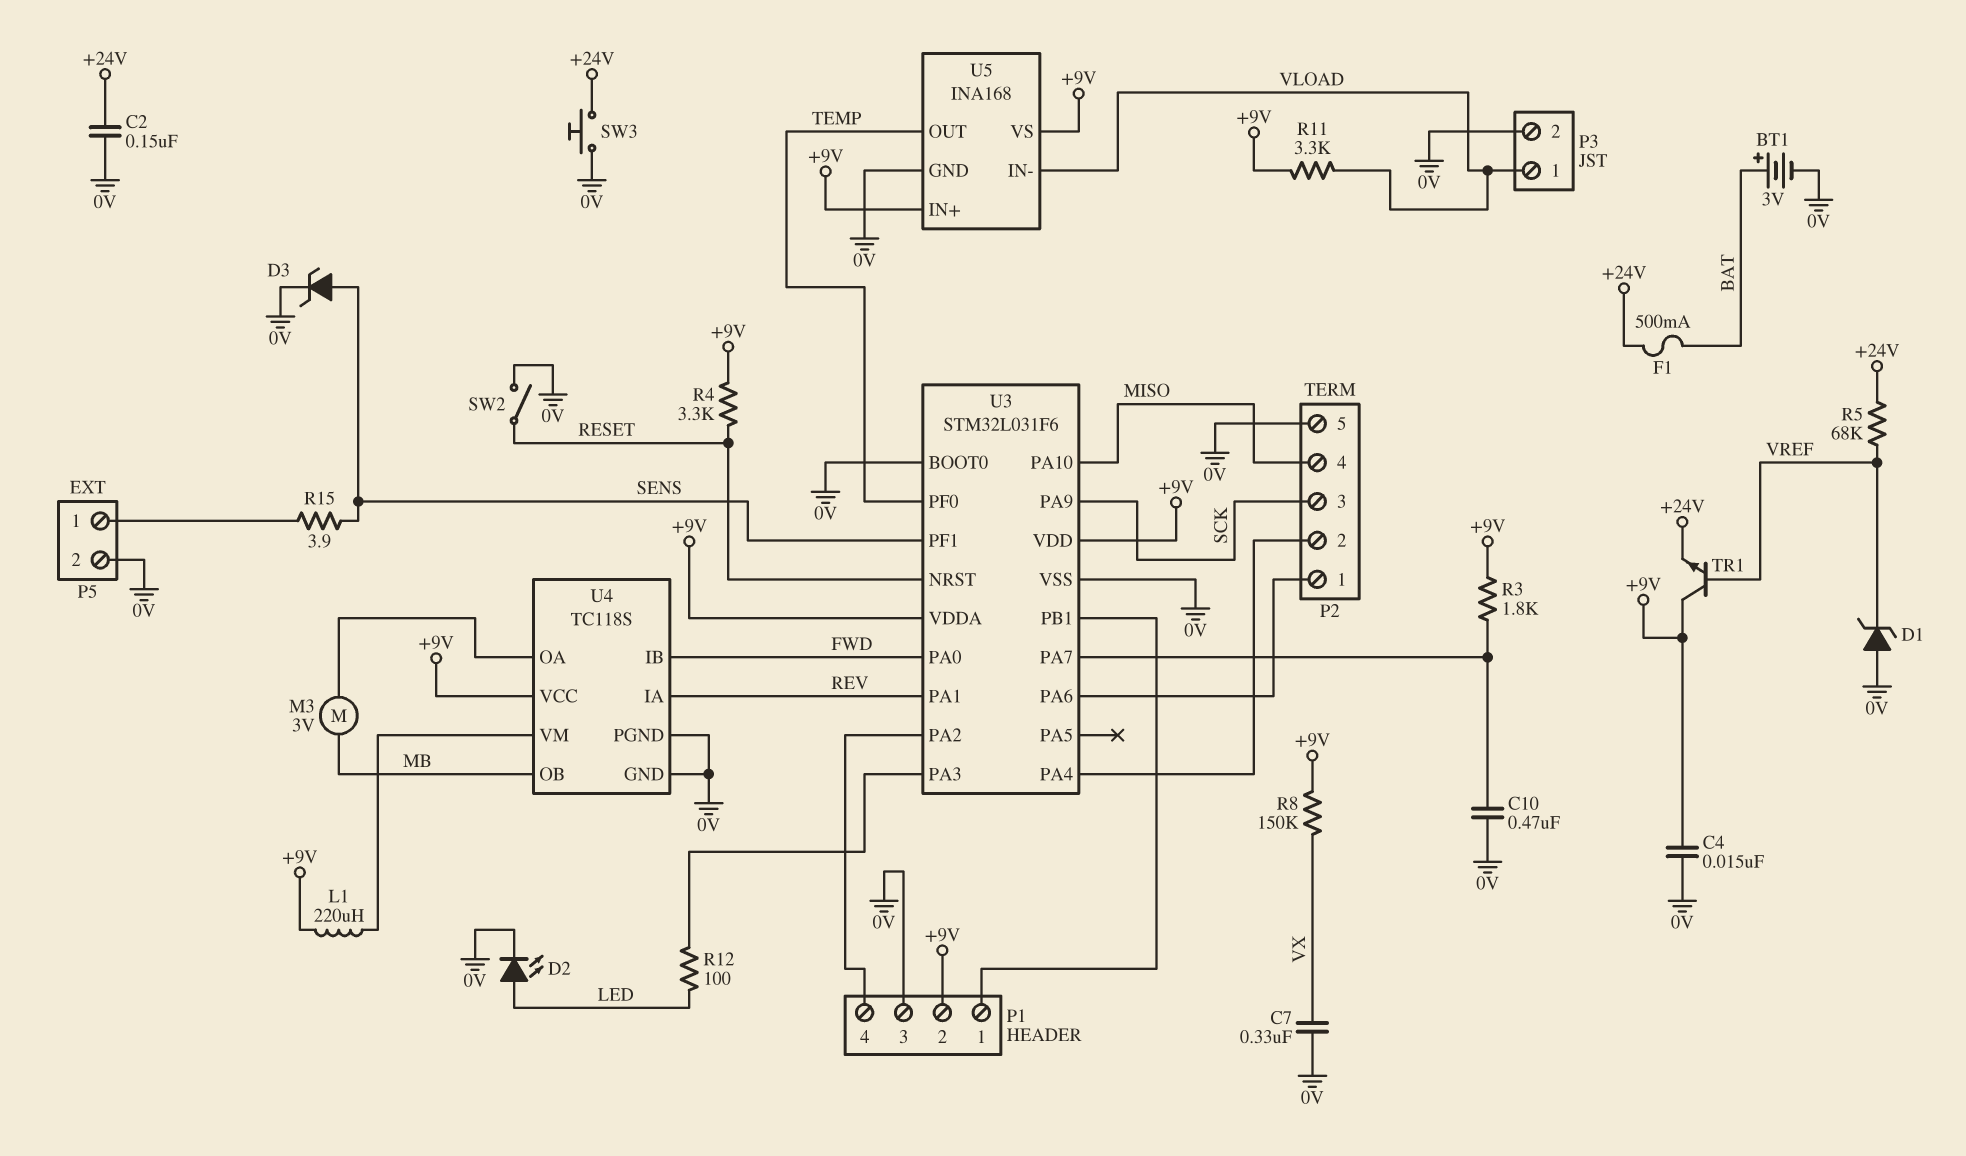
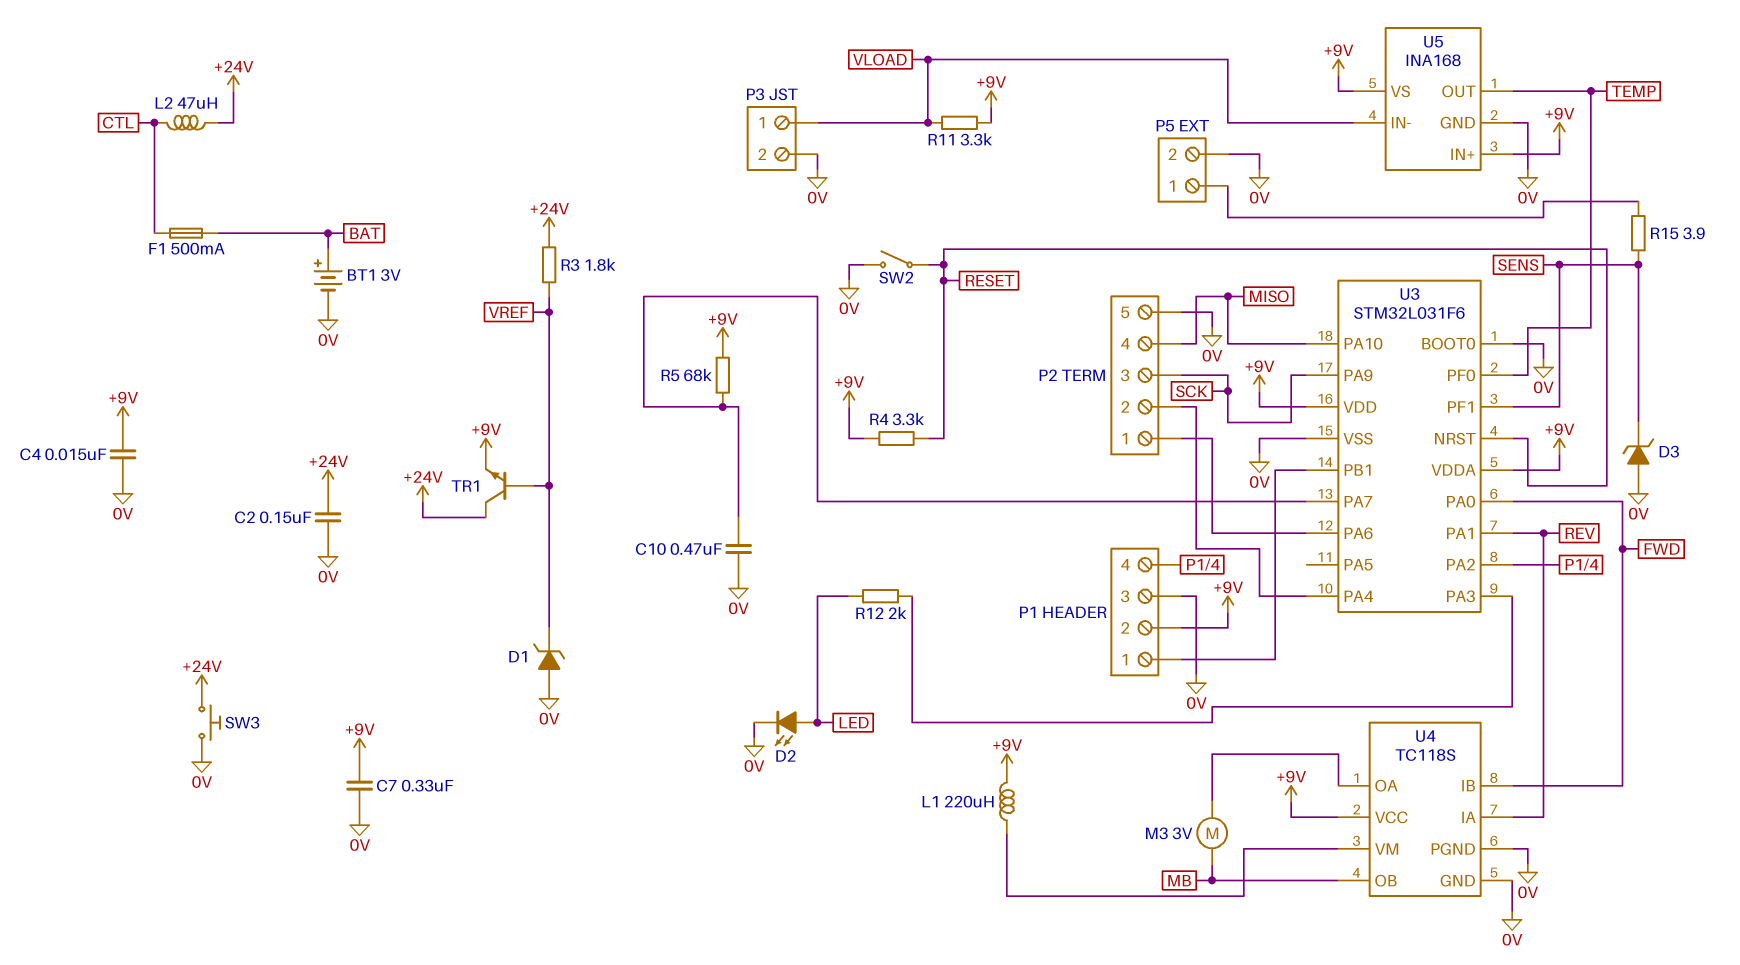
C7: 330nF (0V, VX) -> 330nF (+9V, 0V)
D3: zener (A SENS, K 0V) -> zener (A 0V, K SENS)
F1: 500mA (+24V, BAT) -> 500mA (BAT, CTL)
L2: none -> 47uH (+24V, CTL)
R3: 1.8k (+9V, U3/PA7) -> 1.8k (+24V, VREF)
R5: 68k (+24V, VREF) -> 68k (+9V, U3/PA7)
R8: 150k (+9V, VX) -> none
R12: 100 (LED, U3/PA3) -> 2k (LED, U3/PA3)
TR1: NPN (B VREF, C +9V, E +24V) -> NPN (B VREF, C +24V, E +9V)

